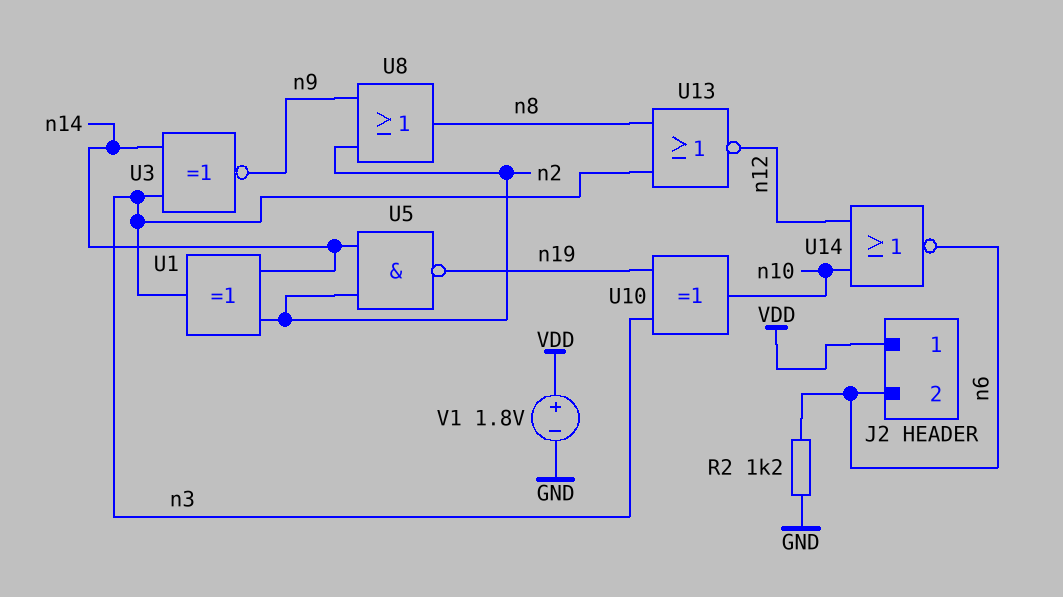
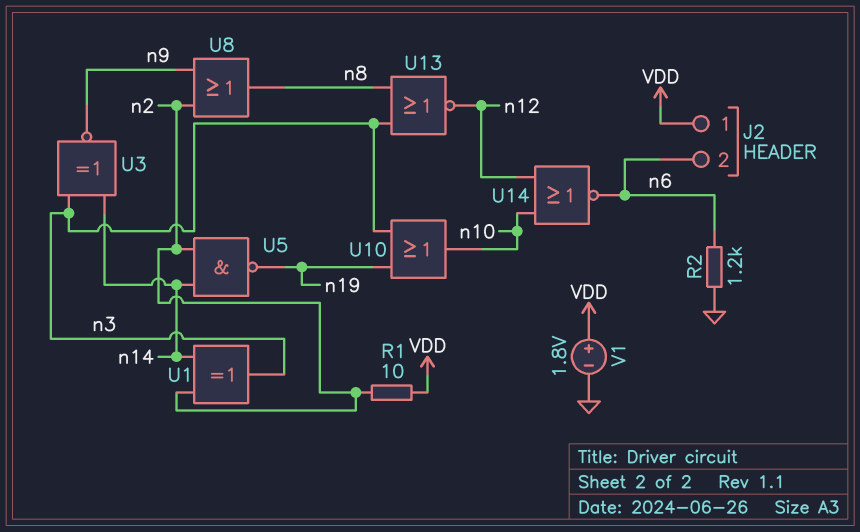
R1: none -> 10 (VDD, n2)
U10: XOR (in n3, in n19, out n10) -> OR (in n3, in n19, out n10)

